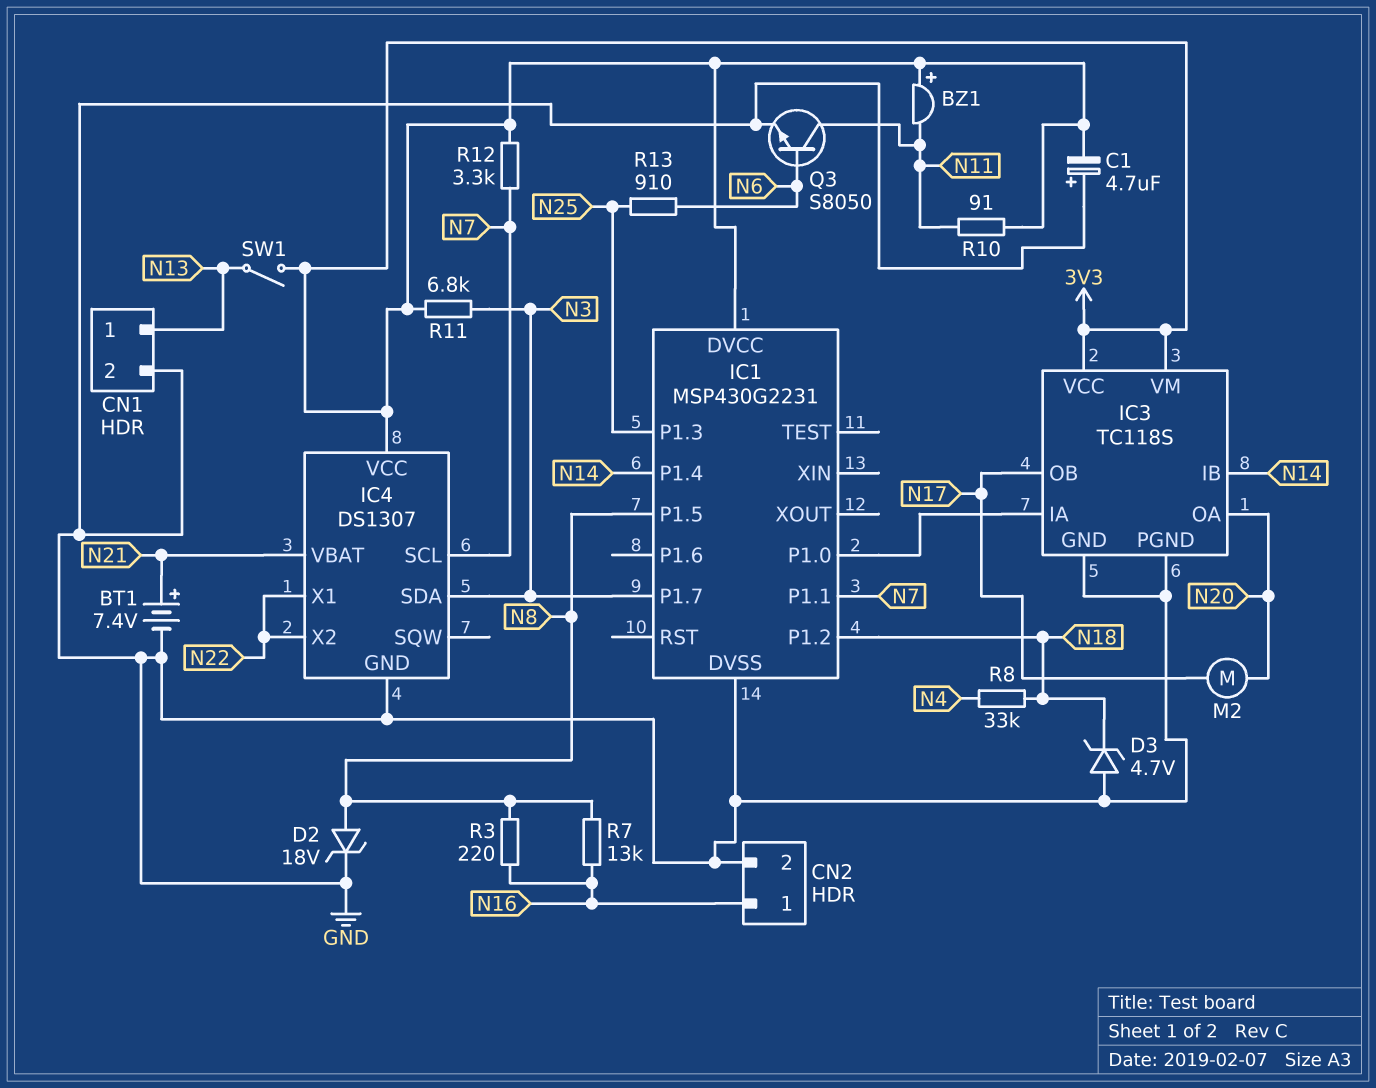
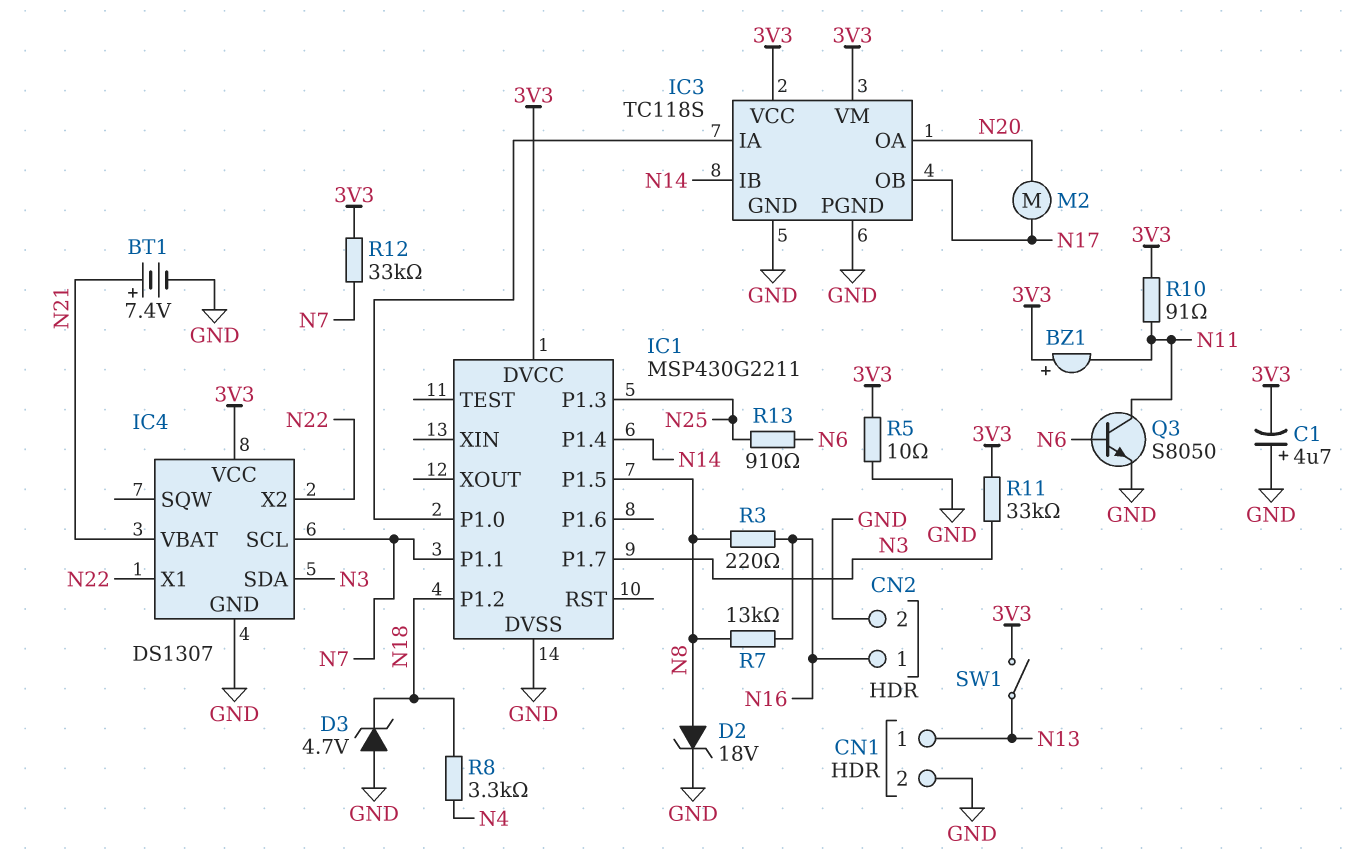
IC1: MSP430G2231 -> MSP430G2211
R5: none -> 10 (3V3, GND)
R8: 33k (N4, N18) -> 3.3k (N4, N18)
R11: 6.8k (3V3, N3) -> 33k (3V3, N3)
R12: 3.3k (3V3, N7) -> 33k (3V3, N7)

